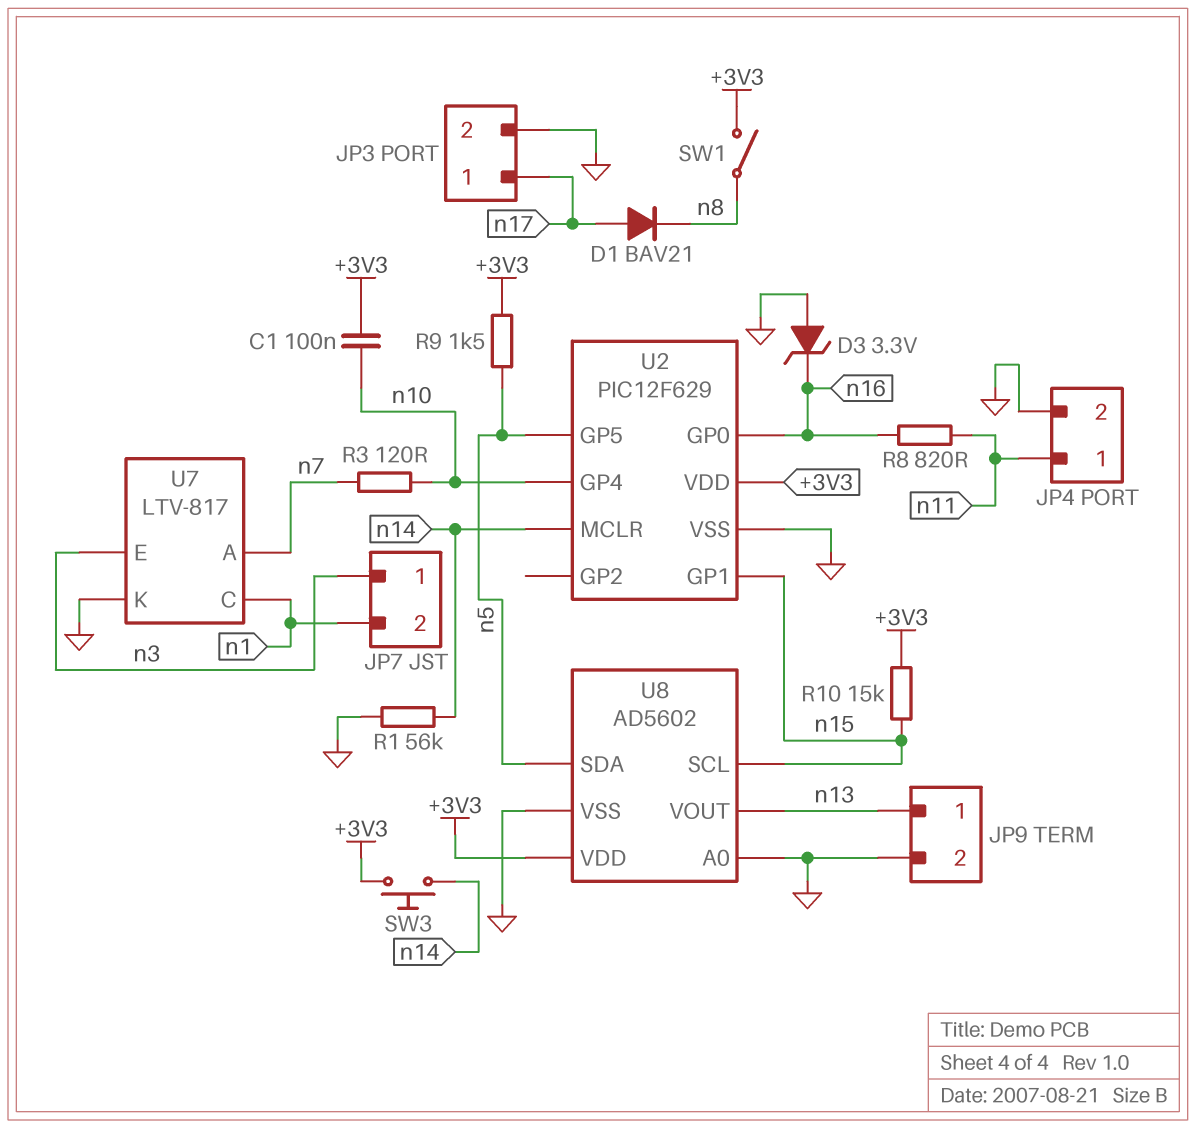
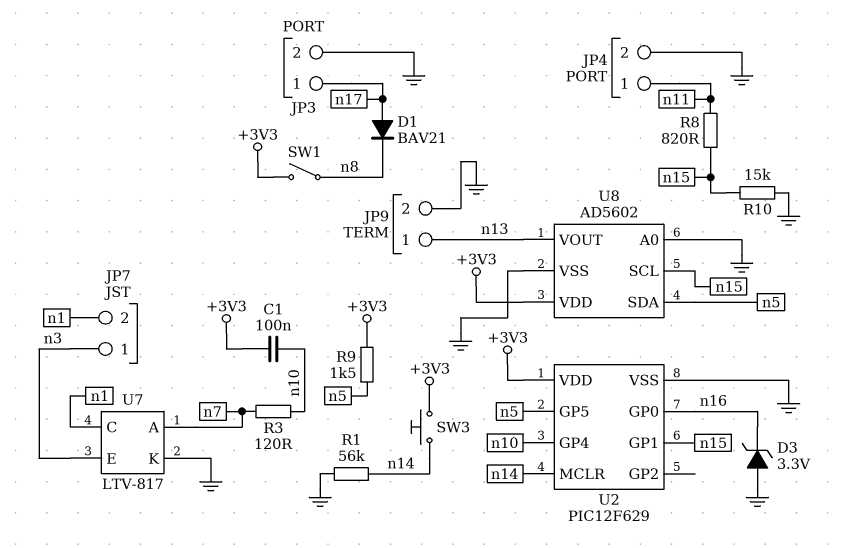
R8: 820 (n11, n16) -> 820 (n11, n15)
R10: 15k (+3V3, n15) -> 15k (GND, n15)

